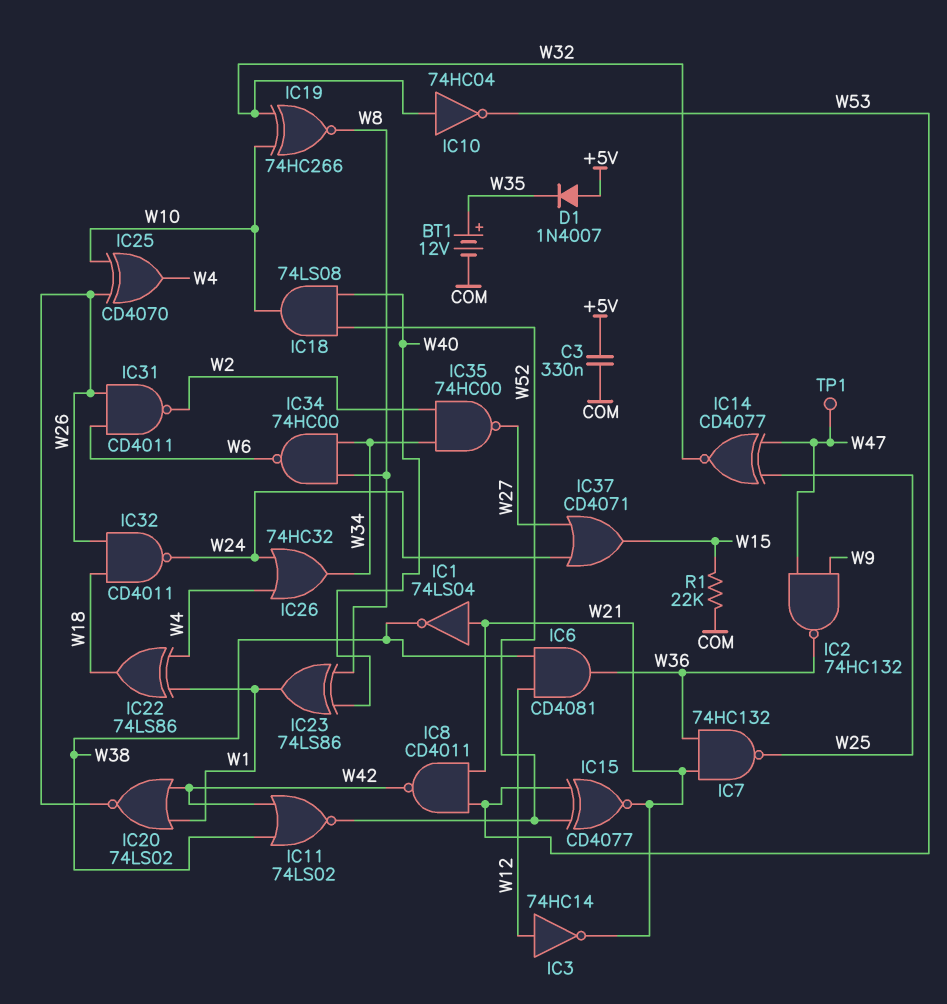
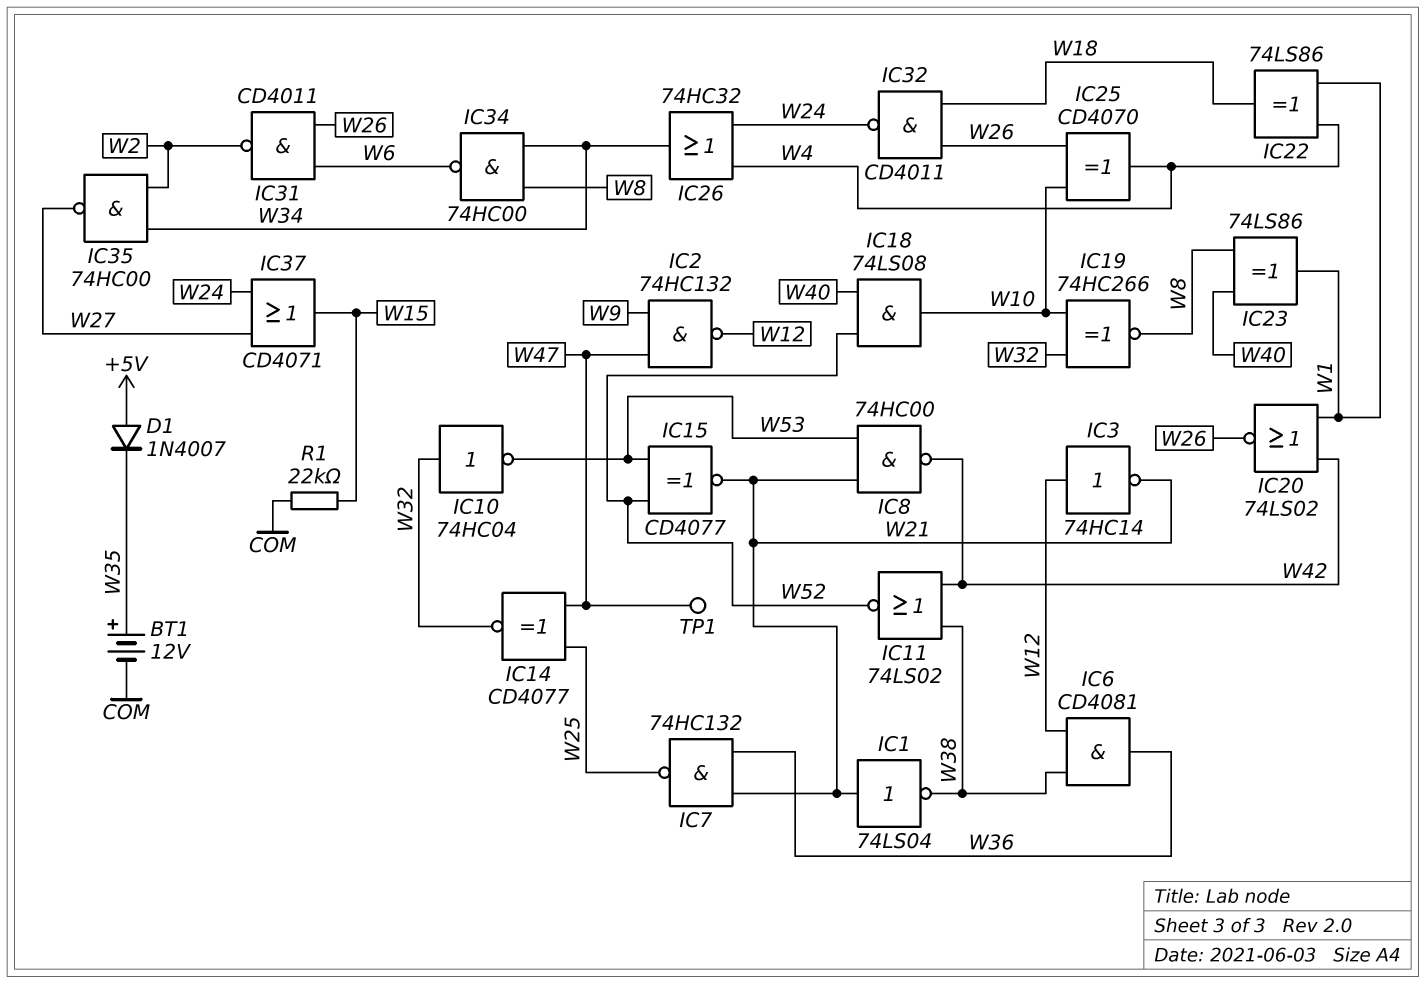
C3: 330nF (+5V, COM) -> none
IC2: NAND 74HC132 (in W9, in W47, out W36) -> NAND 74HC132 (in W9, in W47, out W12)
IC8: NAND CD4011 (in W21, in W53, out W42) -> NAND 74HC00 (in W21, in W53, out W42)

